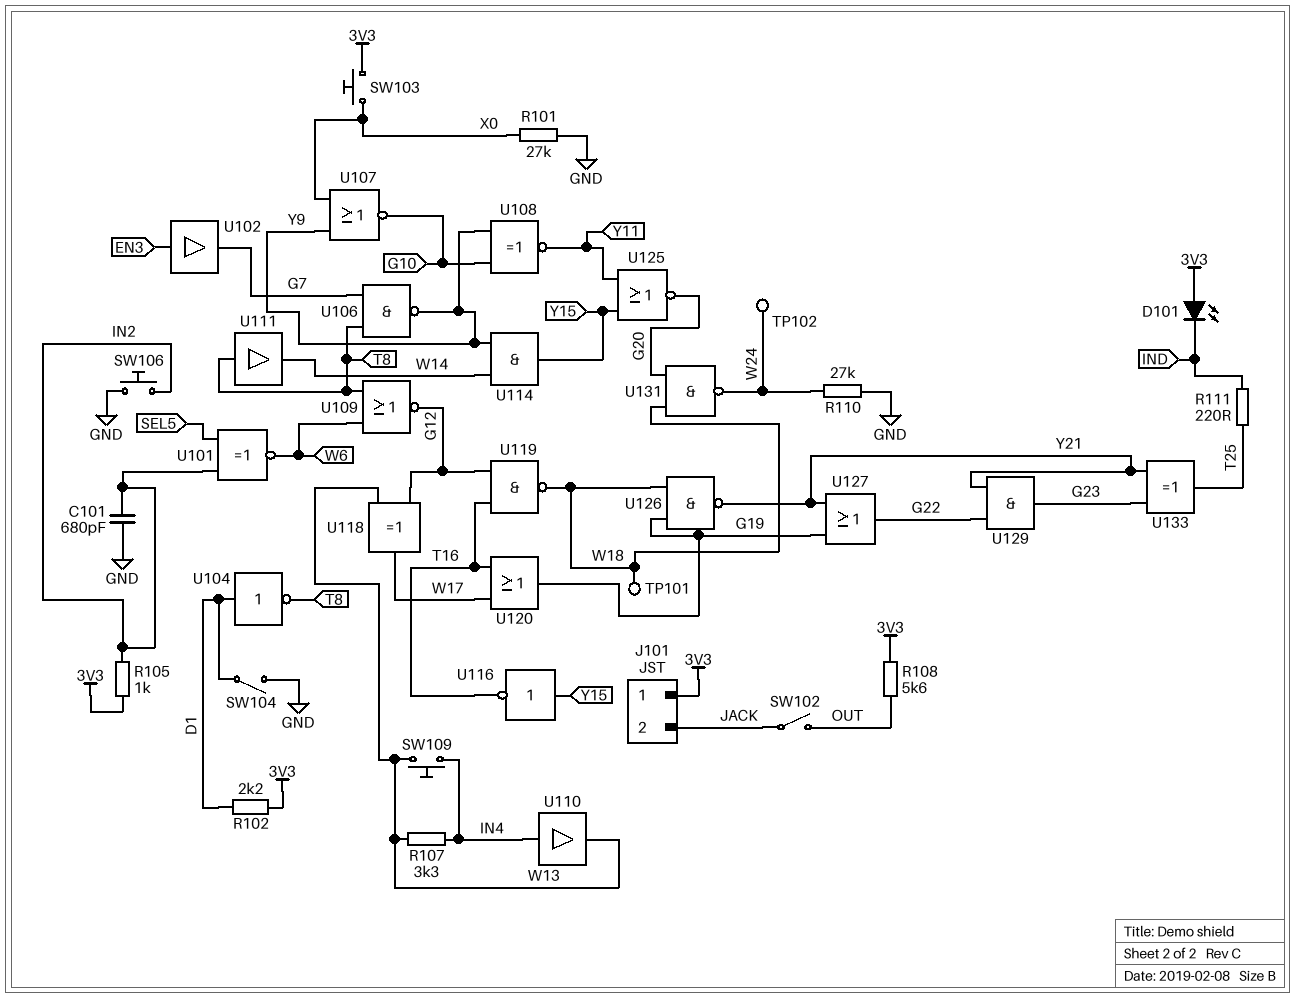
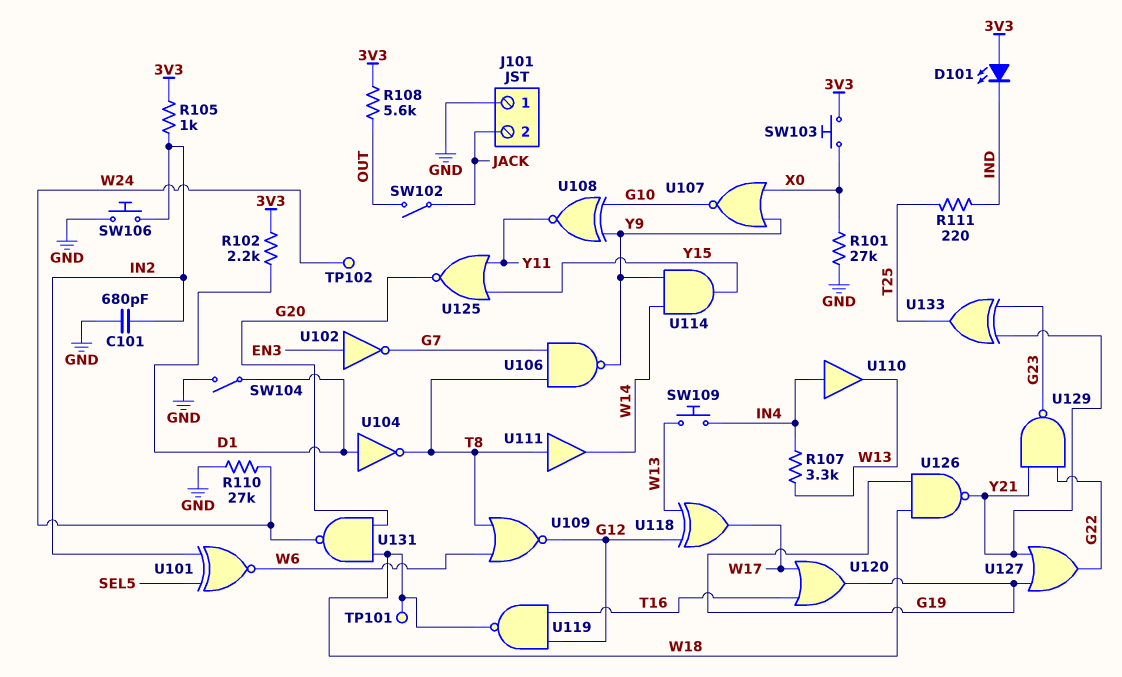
J101 pin 1: 3V3 -> GND
U102: buffer (in EN3, out G7) -> NOT (in EN3, out G7)
U116: NOT (in Y15, out T16) -> none
U129: AND (in G22, in Y21, out G23) -> NAND (in G22, in Y21, out G23)

